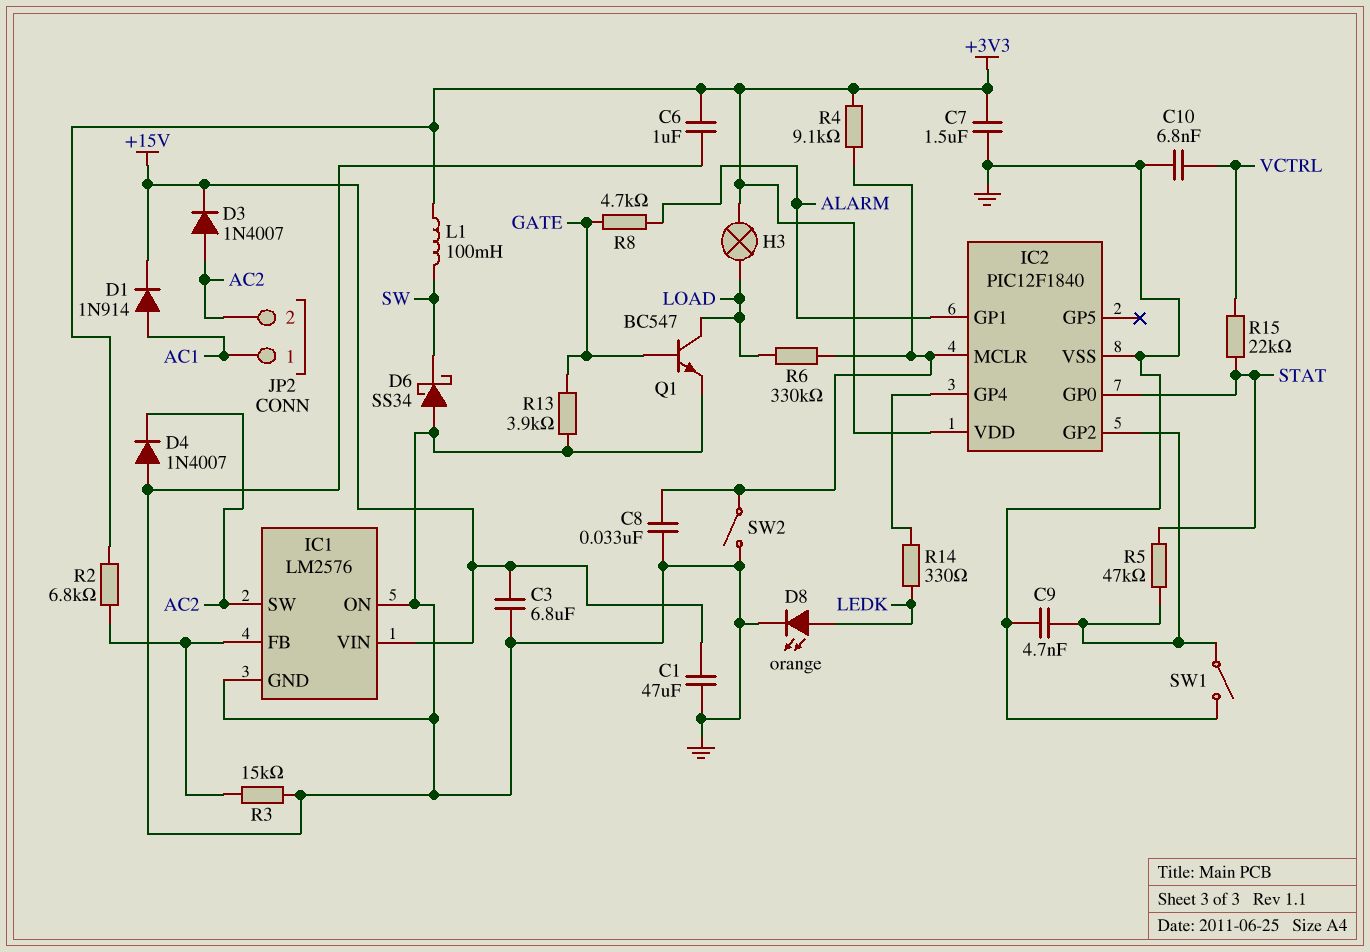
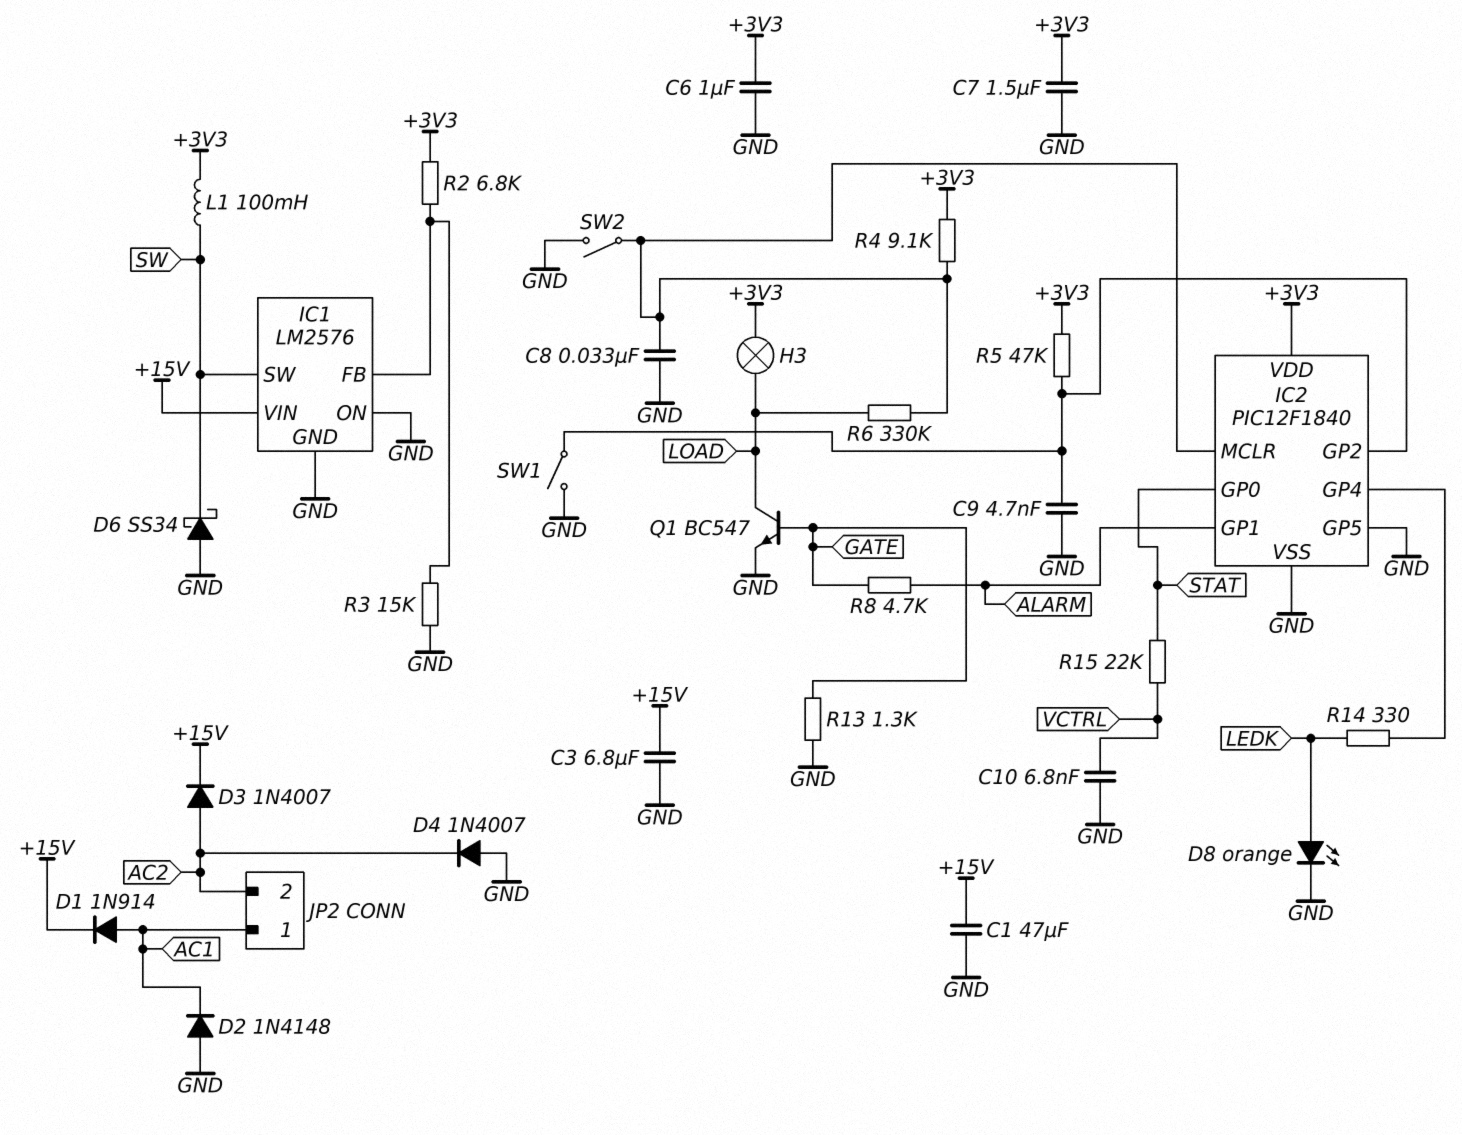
D2: none -> diode 1N4148 (A GND, K AC1)
IC1 pin SW: AC2 -> SW
IC2 pin GP5: none -> GND
R5: 47k (IC2/GP2, STAT) -> 47k (+3V3, IC2/GP2)
R13: 3.9k (GATE, GND) -> 1.3k (GATE, GND)

